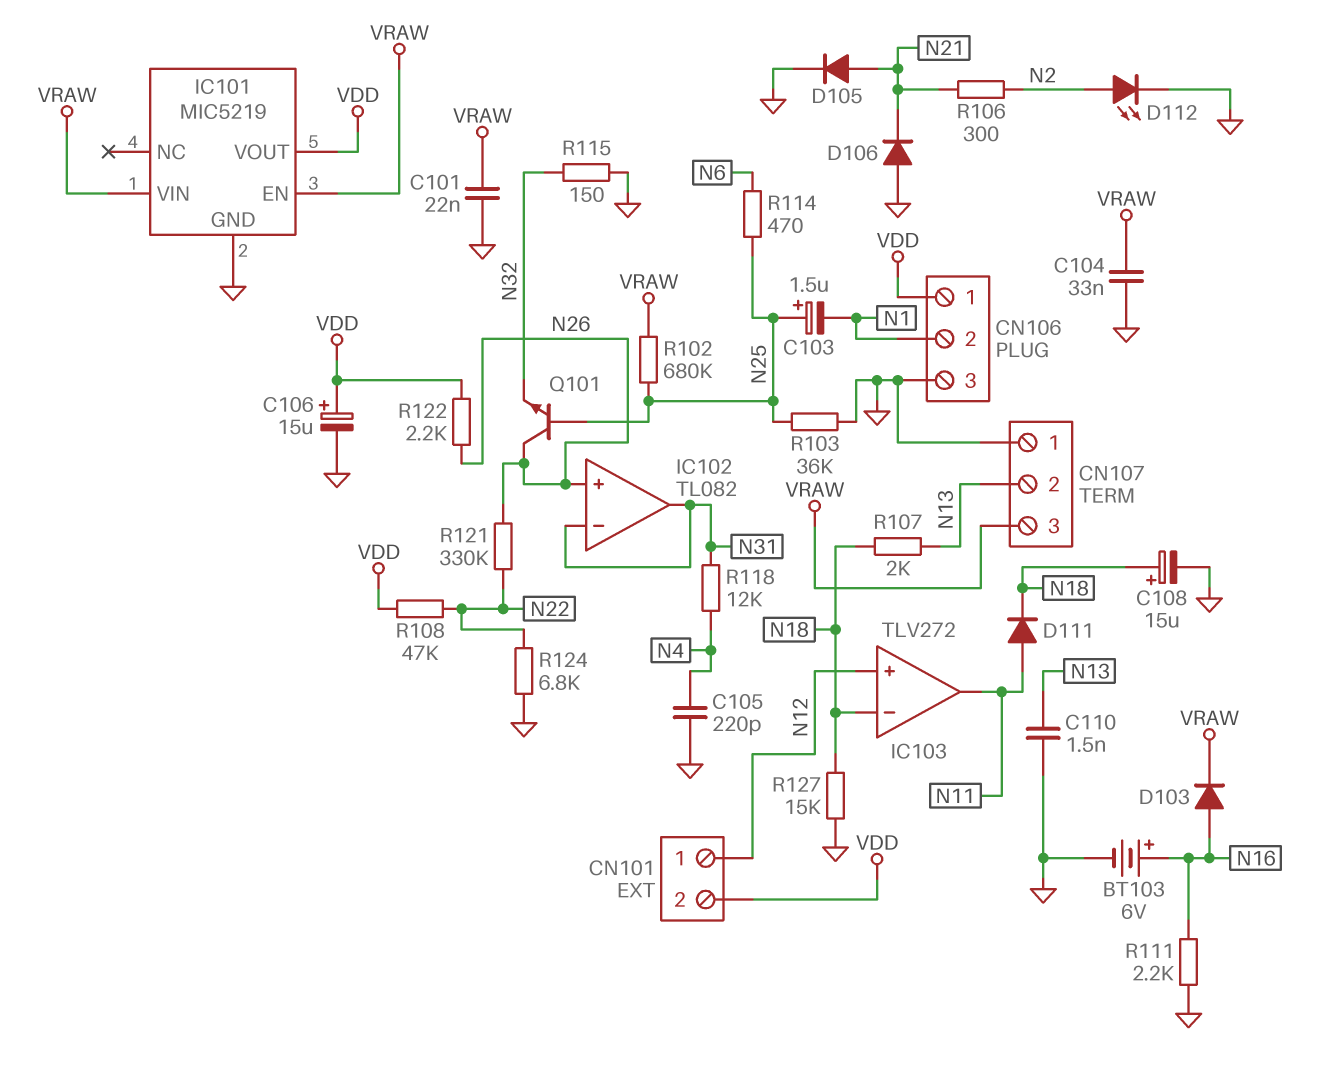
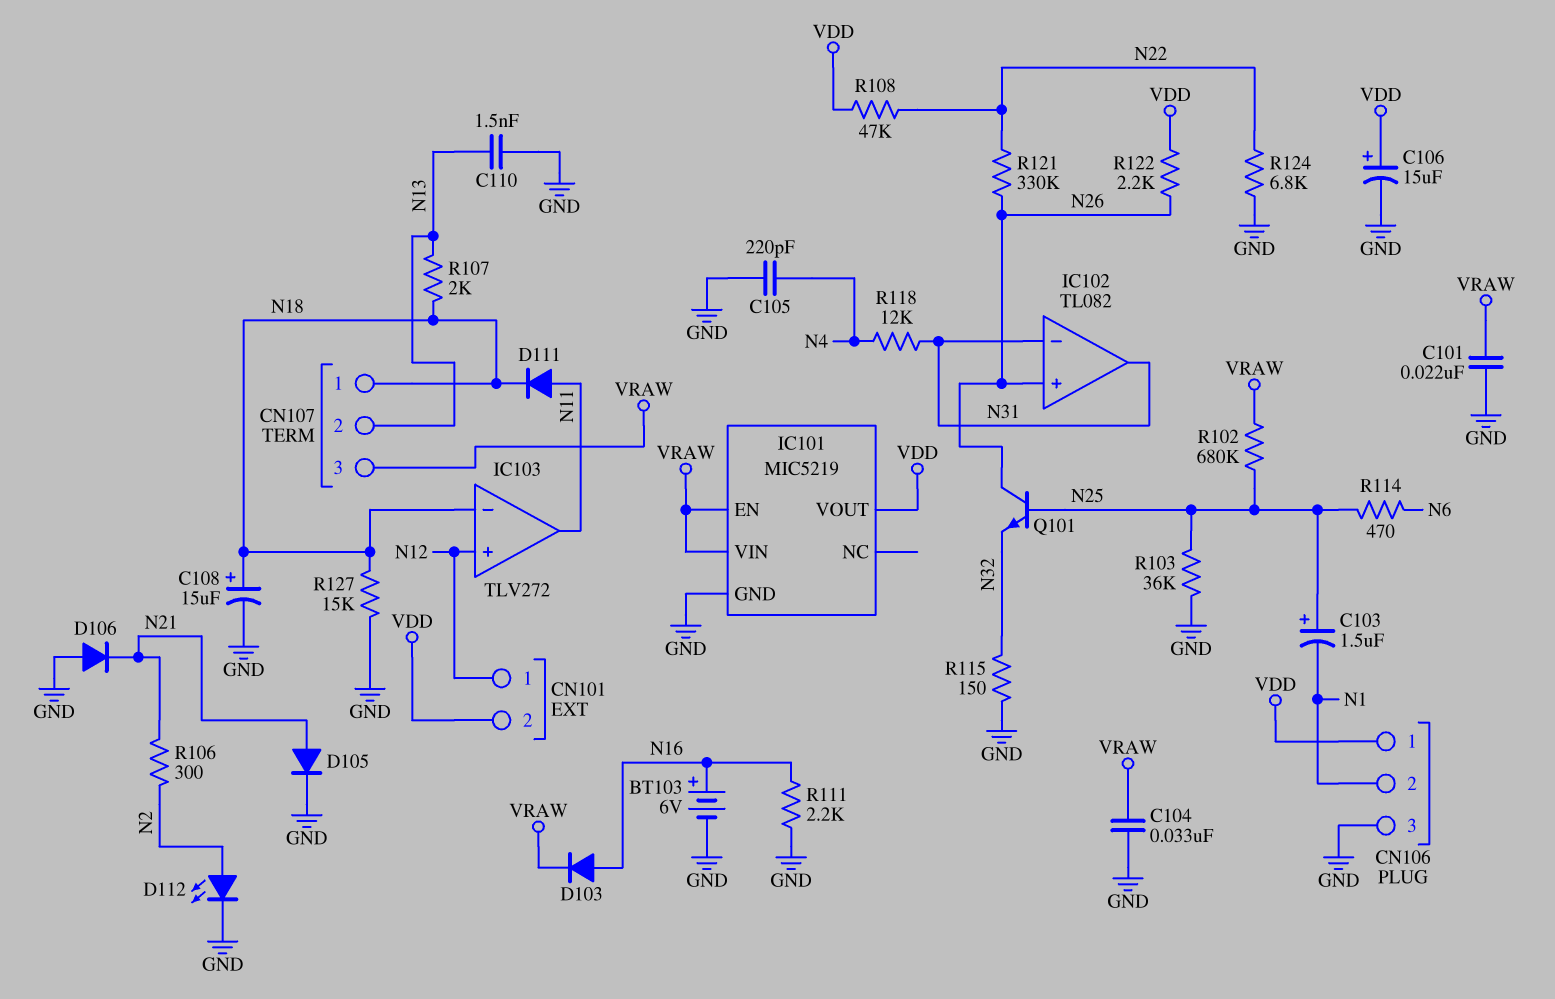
CN107 pin 1: GND -> N18

